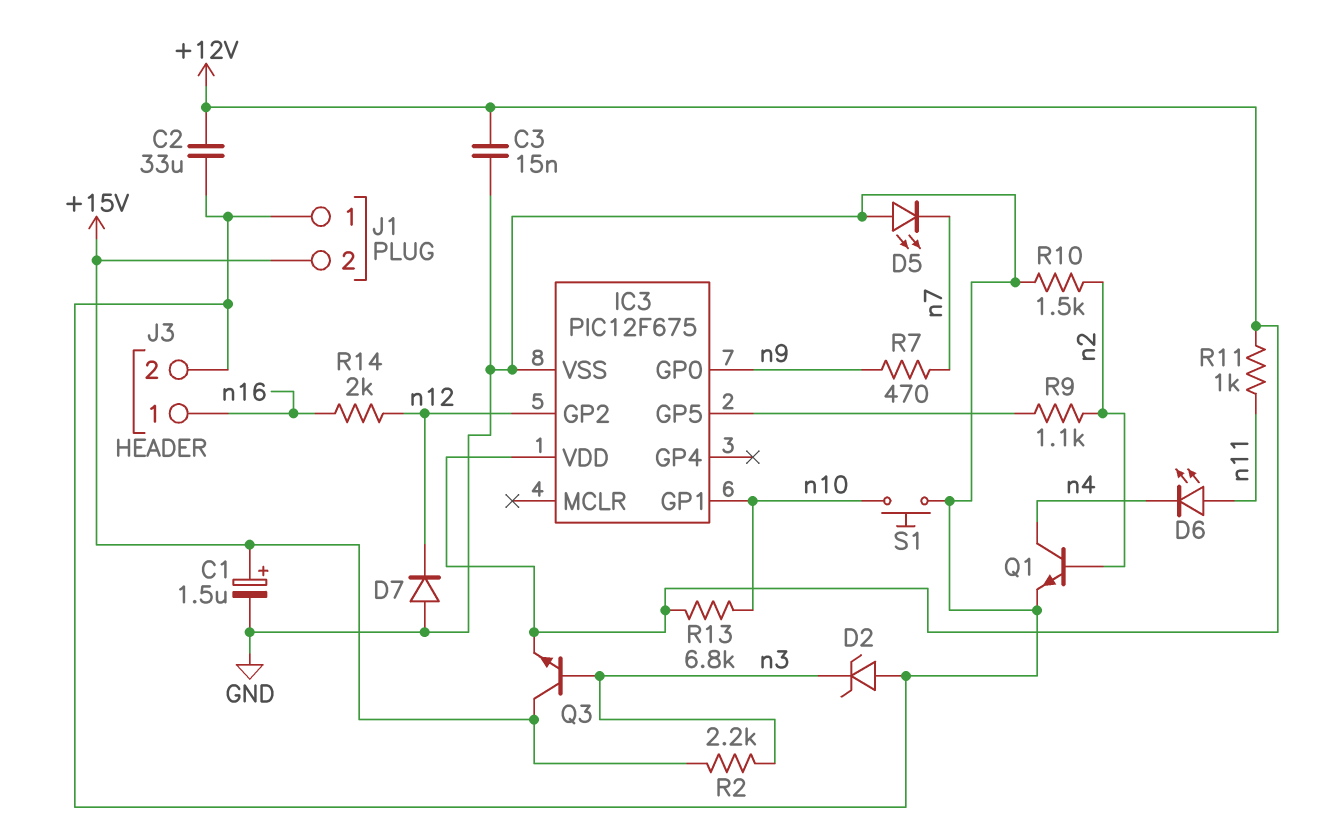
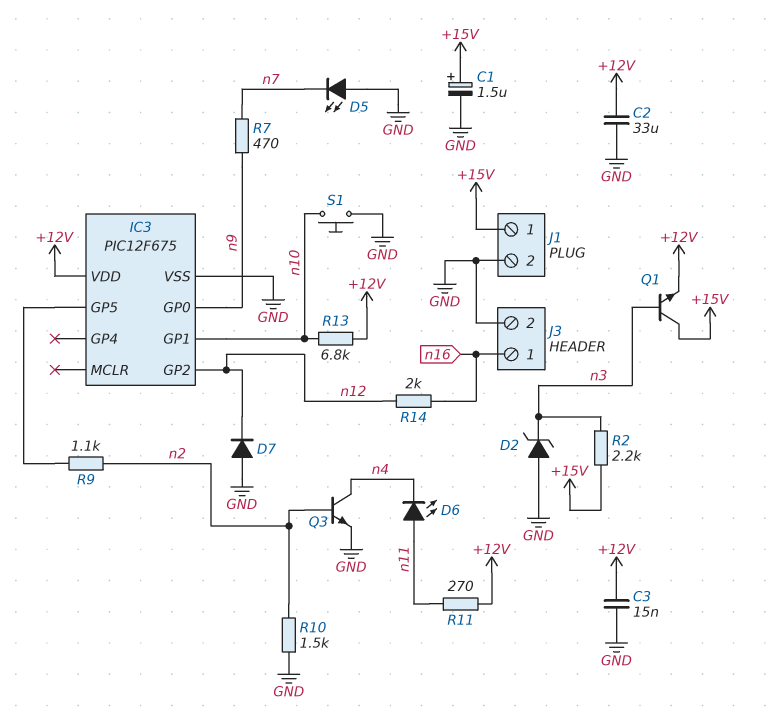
J1 pin 1: GND -> +15V
J1 pin 2: +15V -> GND
Q1: NPN (B n2, C n4, E GND) -> NPN (B n3, C +15V, E +12V)
Q3: NPN (B n3, C +15V, E +12V) -> NPN (B n2, C n4, E GND)
R11: 1k (+12V, n11) -> 270 (+12V, n11)

